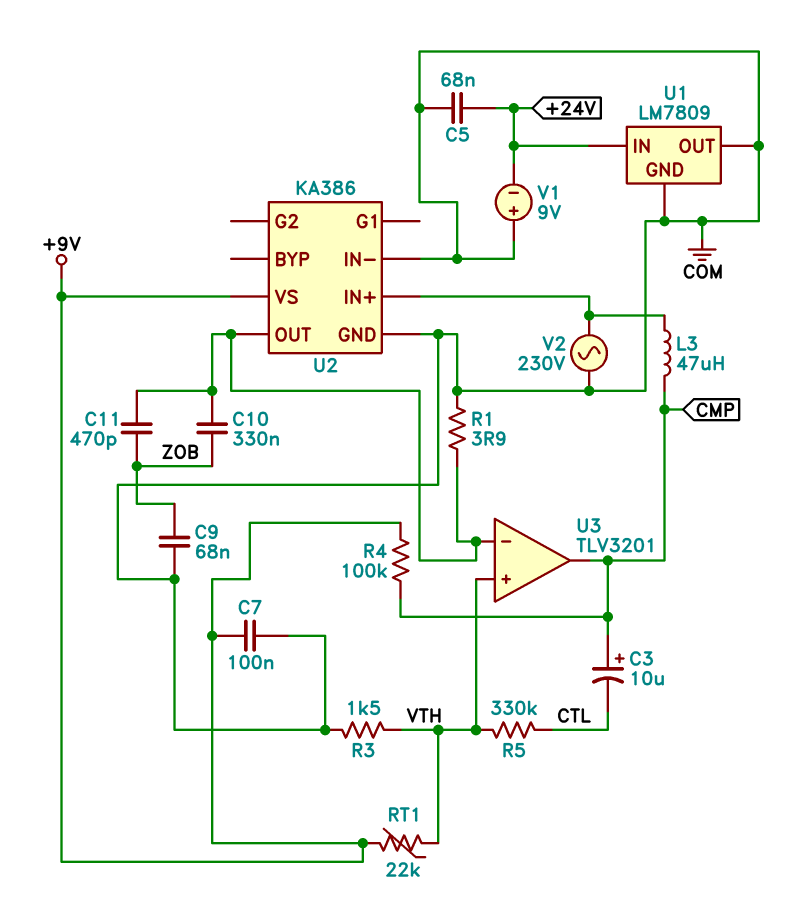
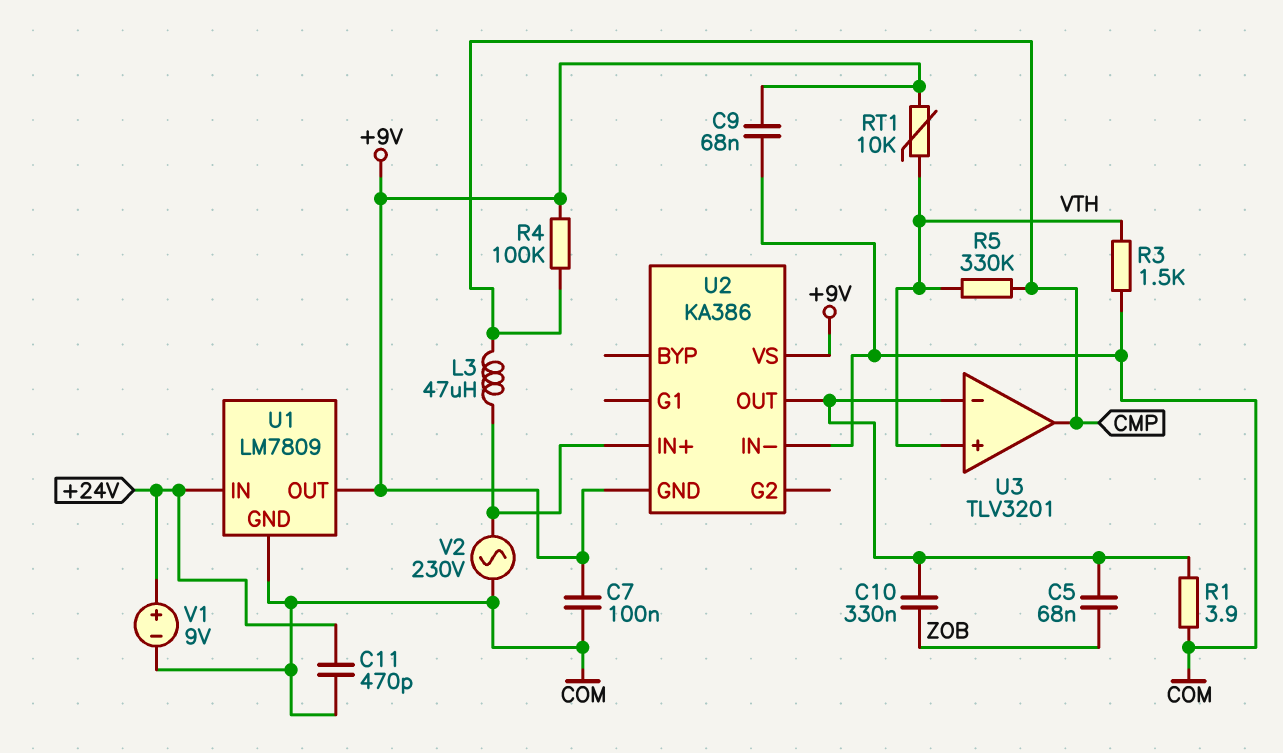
C3: 10uF (plus CMP, minus CTL) -> none
C5: 68nF (+24V, COM) -> 68nF (U2/OUT, ZOB)
C9: 68nF (COM, ZOB) -> 68nF (+9V, COM)
C11: 470pF (U2/OUT, ZOB) -> 470pF (+24V, COM)
R5: 330k (CTL, VTH) -> 330k (CMP, VTH)
RT1: 22k (+9V, VTH) -> 10k (+9V, VTH)
U1 pin OUT: COM -> +9V
U2 pin GND: COM -> +9V
V1: 9V (plus COM, minus +24V) -> 9V (plus +24V, minus COM)

